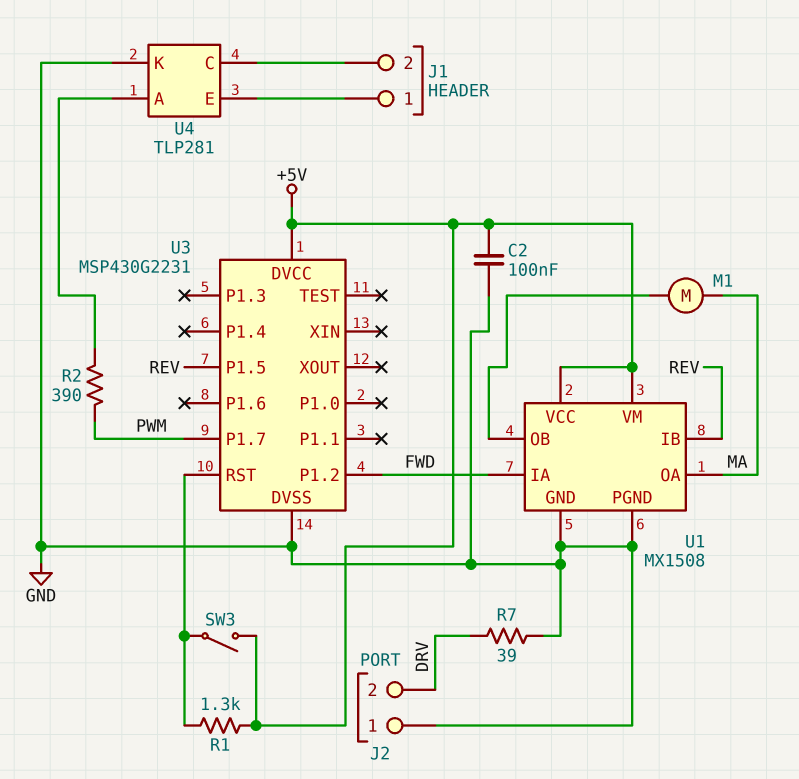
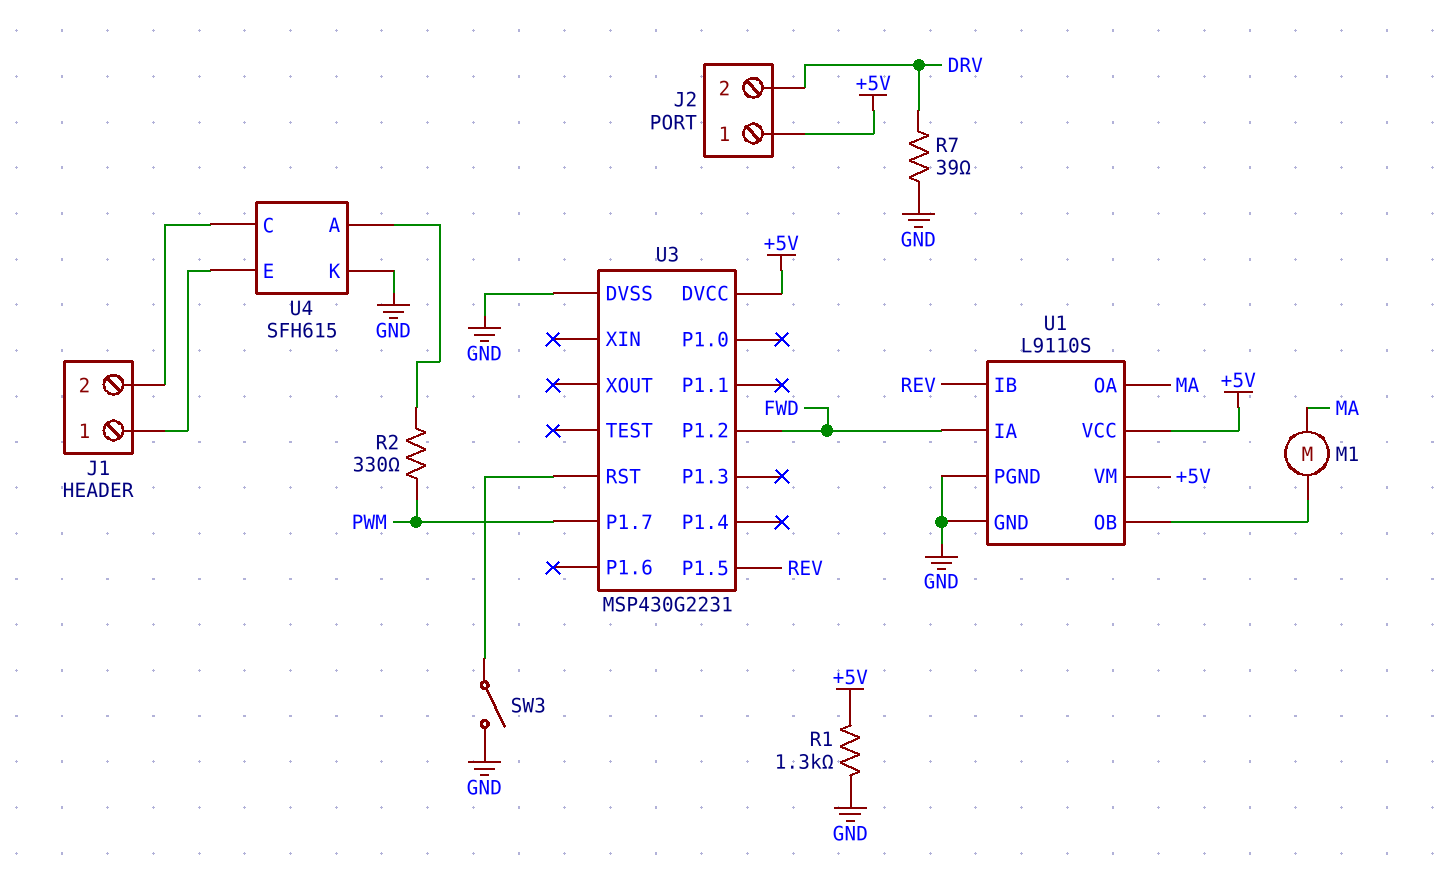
C2: 100nF (+5V, GND) -> none
J2 pin 1: GND -> +5V
R1: 1.3k (+5V, U3/RST) -> 1.3k (+5V, GND)
R2: 390 (PWM, U4/A) -> 330 (PWM, U4/A)
SW3: switch (+5V, U3/RST) -> switch (GND, U3/RST)
U1: MX1508 -> L9110S
U4: TLP281 -> SFH615

